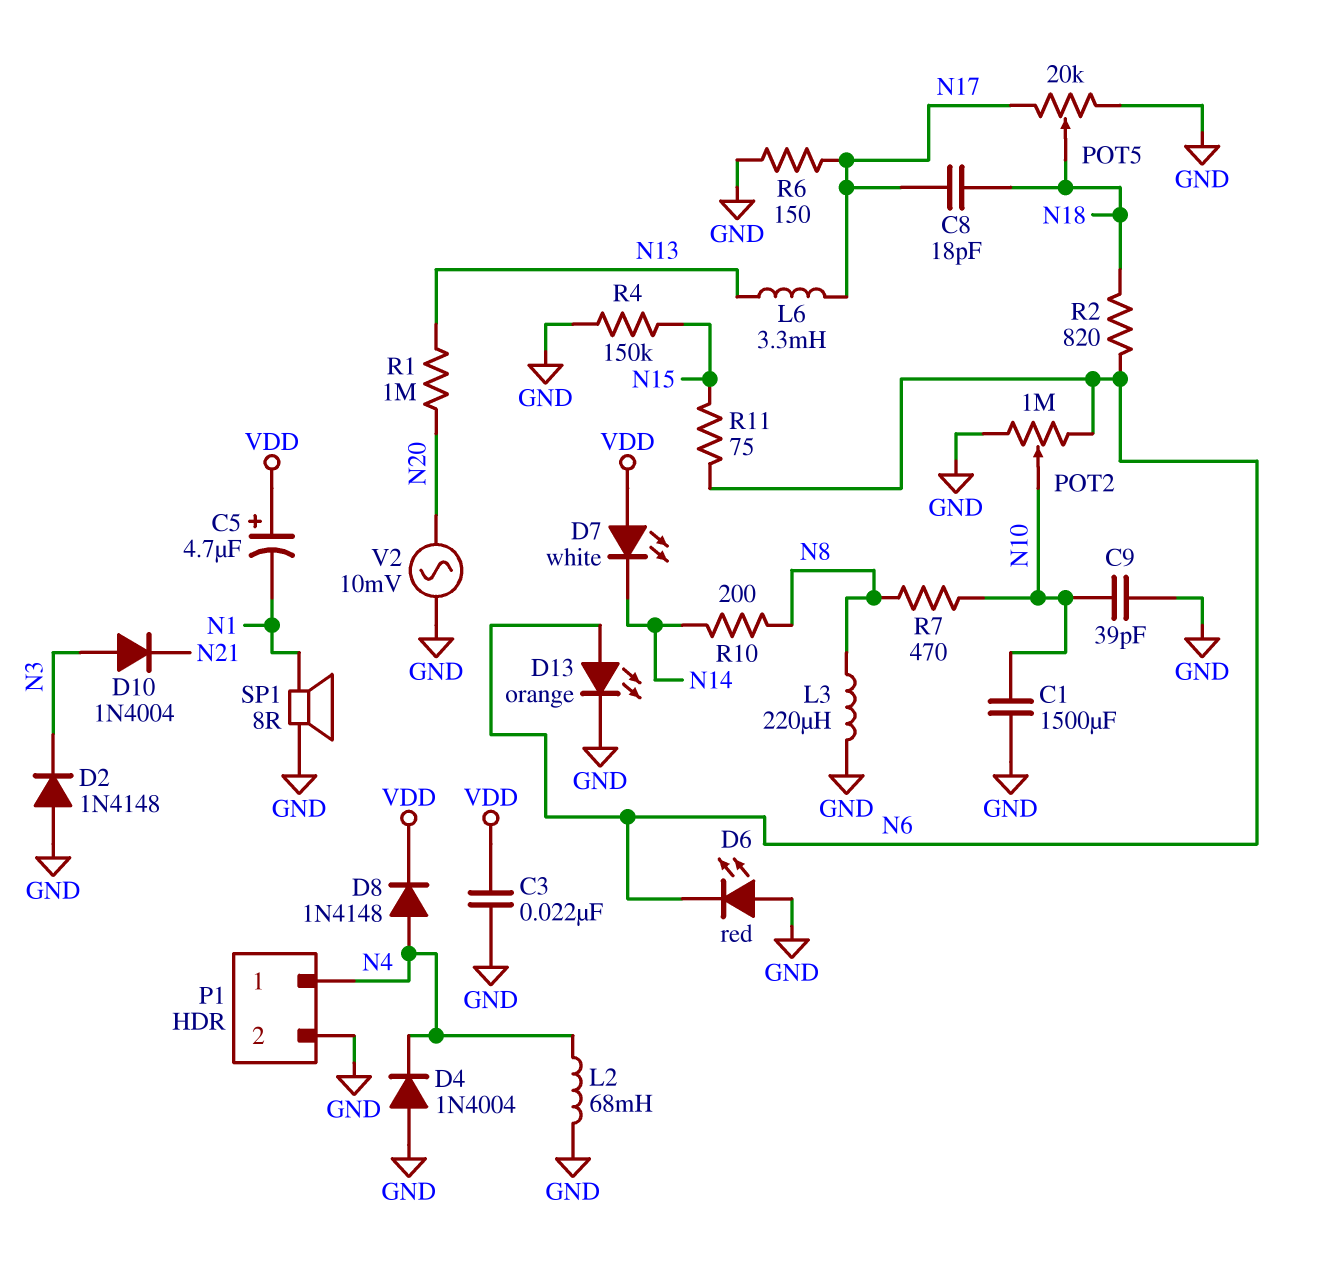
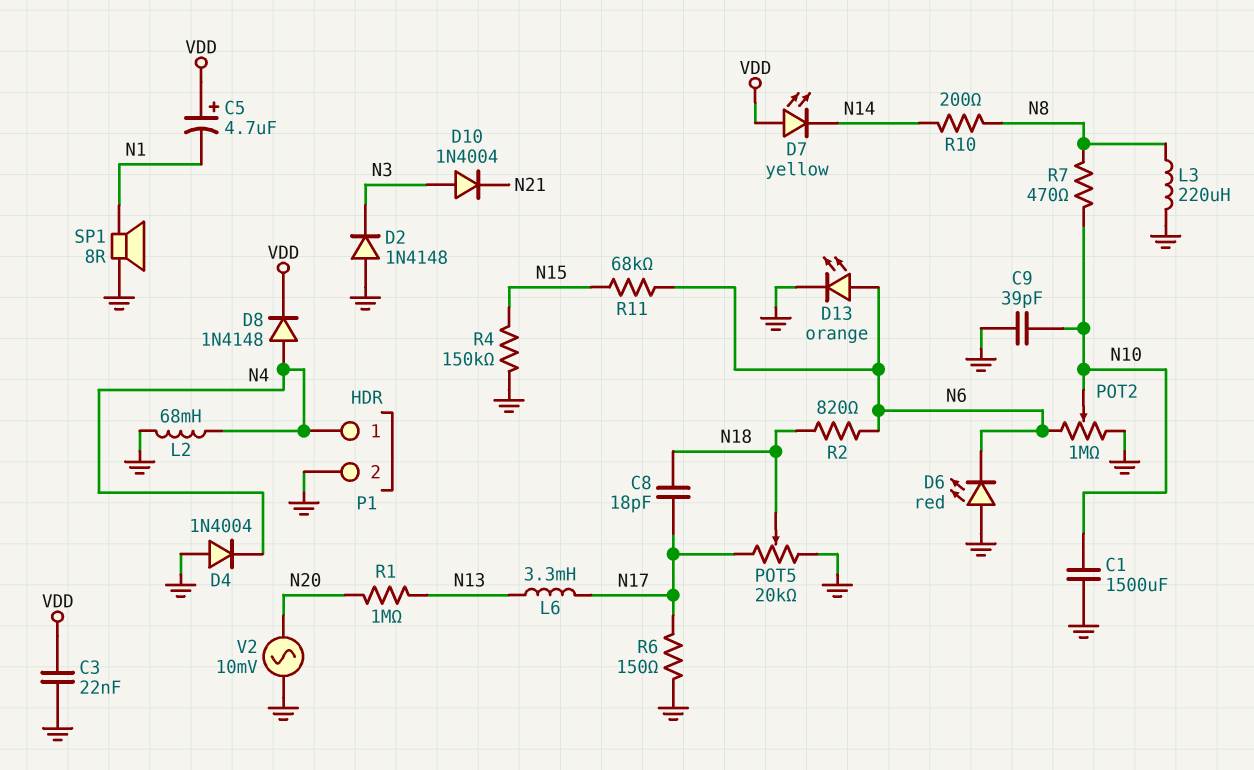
D7: LED white (A VDD, K N14) -> LED yellow (A VDD, K N14)
R11: 75 (N6, N15) -> 68k (N6, N15)

